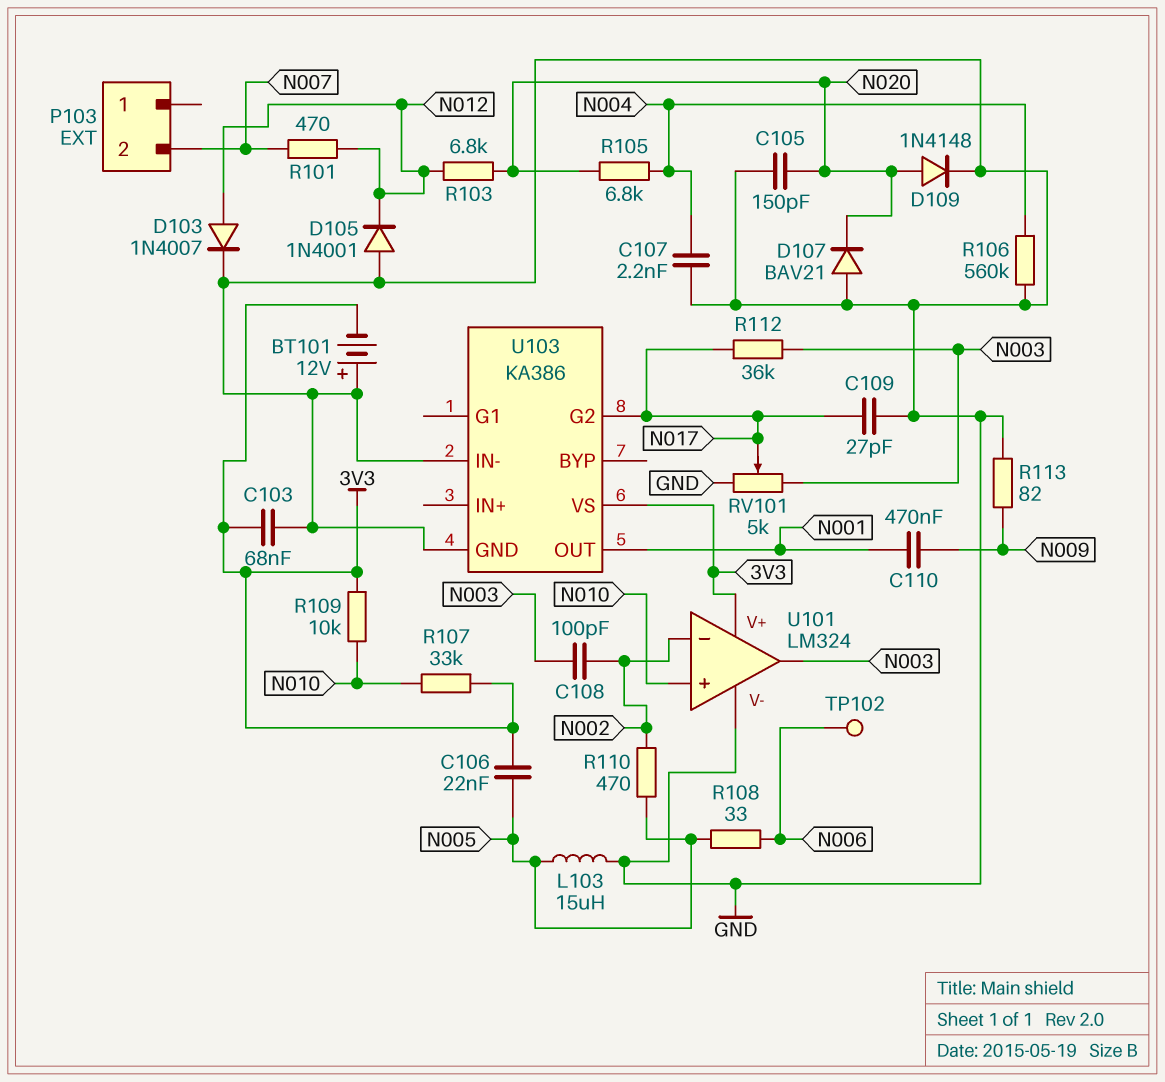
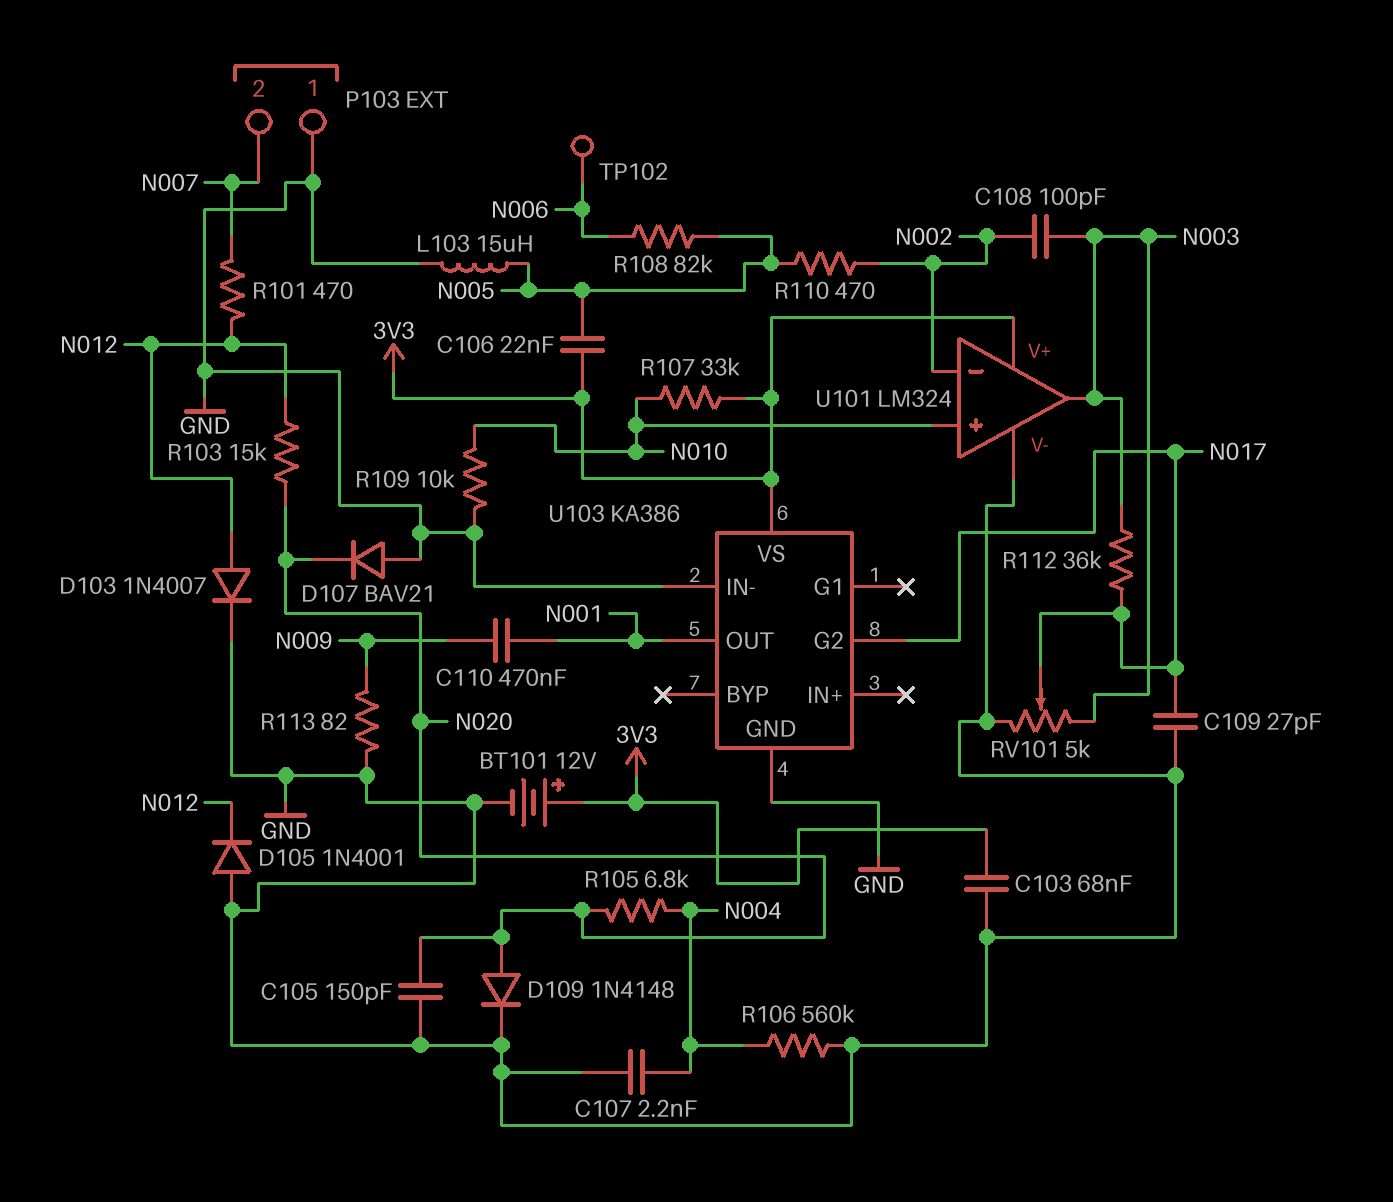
BT101: 12V (plus GND, minus 3V3) -> 12V (plus 3V3, minus GND)
P103 pin 1: none -> GND
R103: 6.8k (N012, N020) -> 15k (N012, N020)
R108: 33 (N005, N006) -> 82k (N005, N006)
R109: 10k (3V3, N010) -> 10k (GND, N010)

